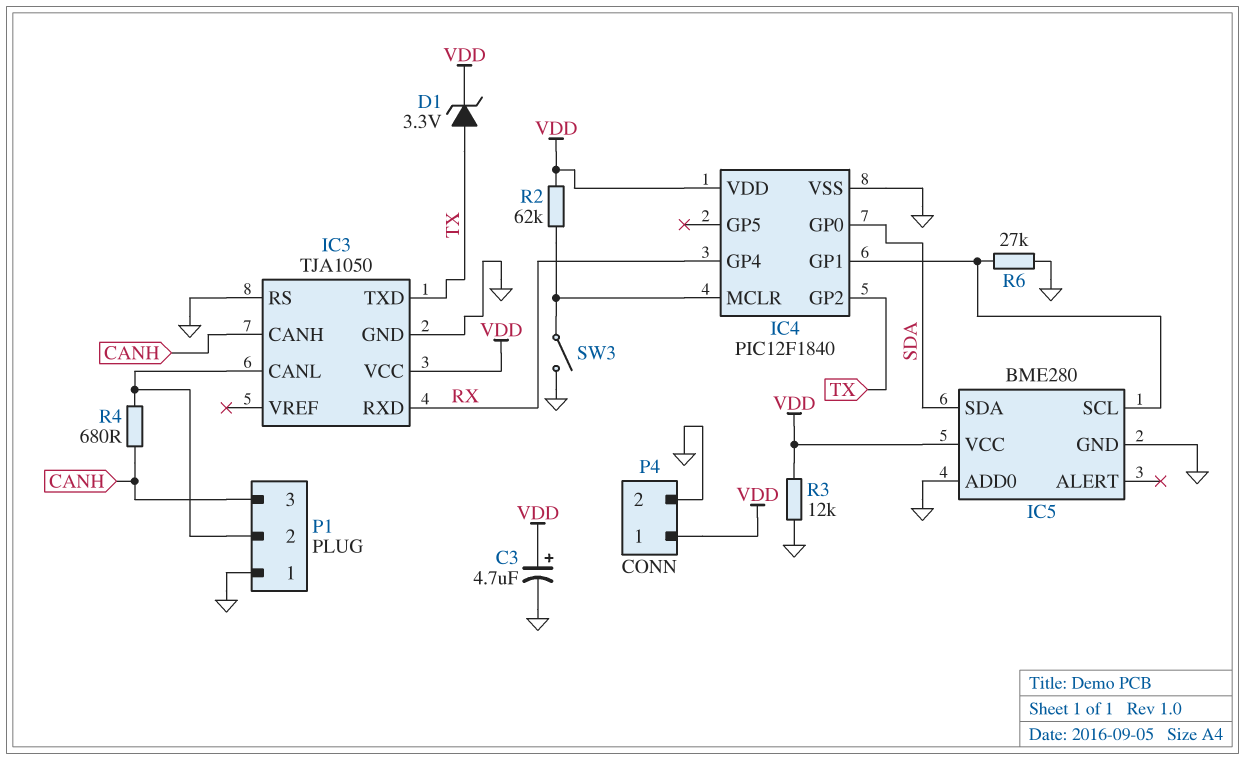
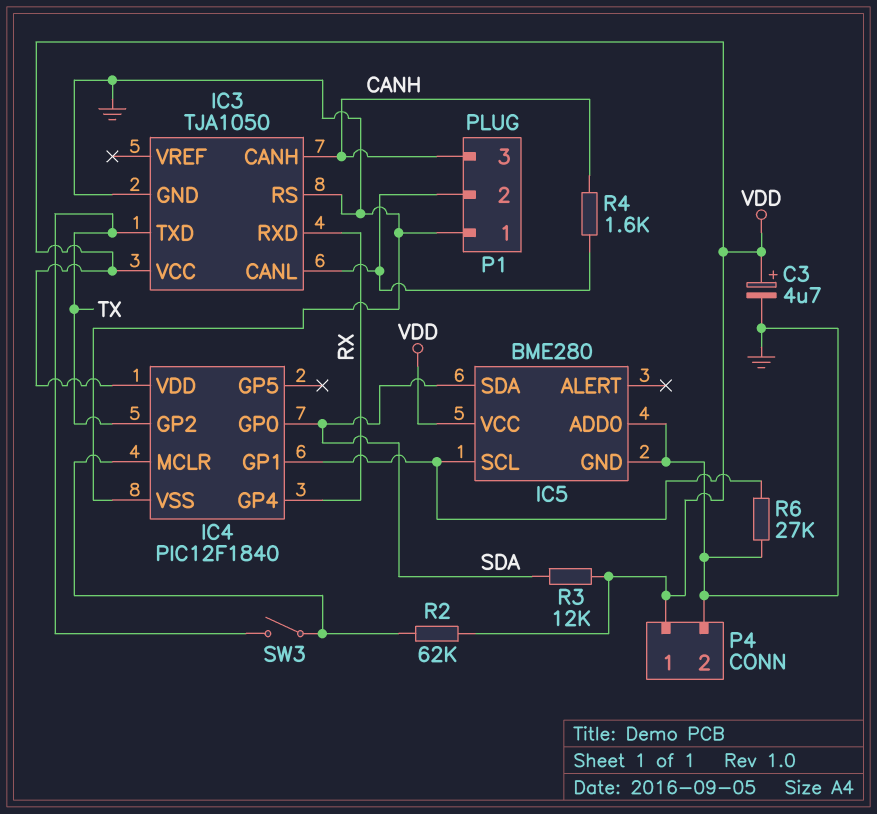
D1: zener 3.3V (A TX, K VDD) -> none
R3: 12k (GND, VDD) -> 12k (SDA, VDD)
R4: 680 (CANH, IC3/CANL) -> 1.6k (CANH, IC3/CANL)
SW3: switch (GND, IC4/MCLR) -> switch (IC4/MCLR, TX)

